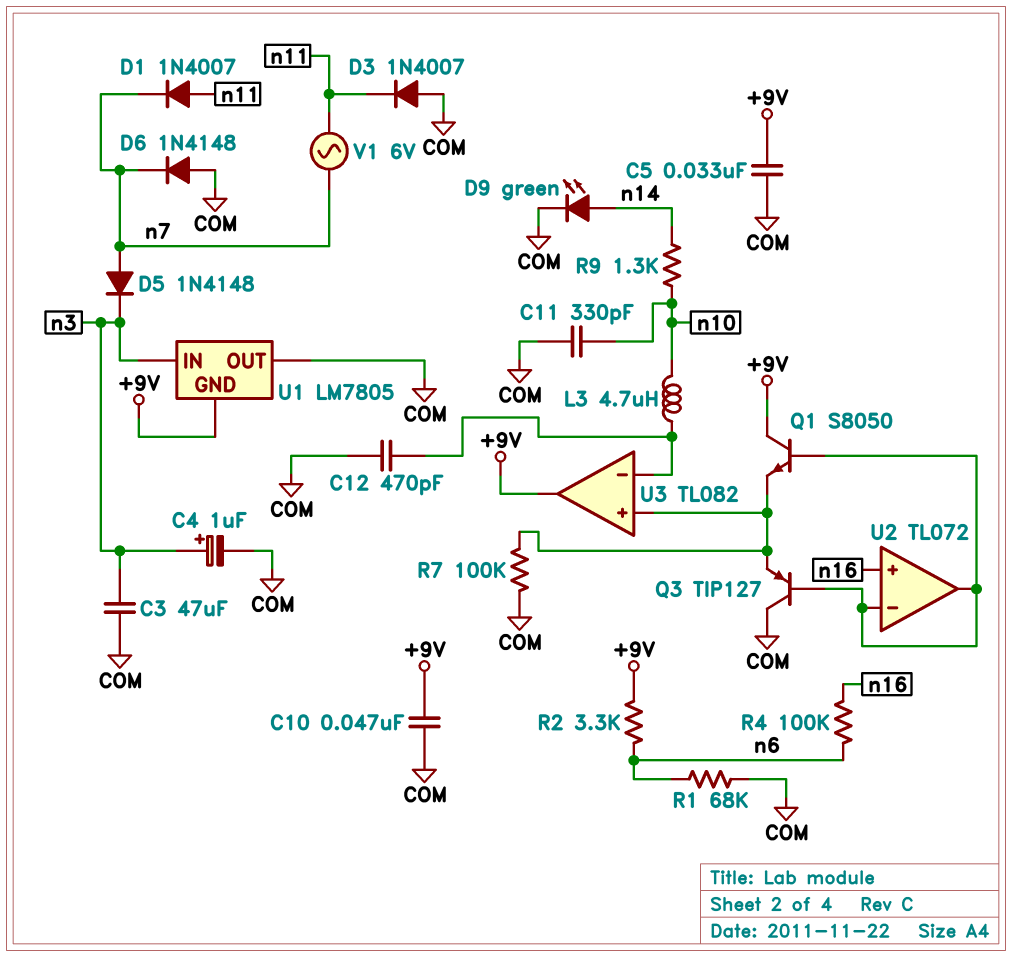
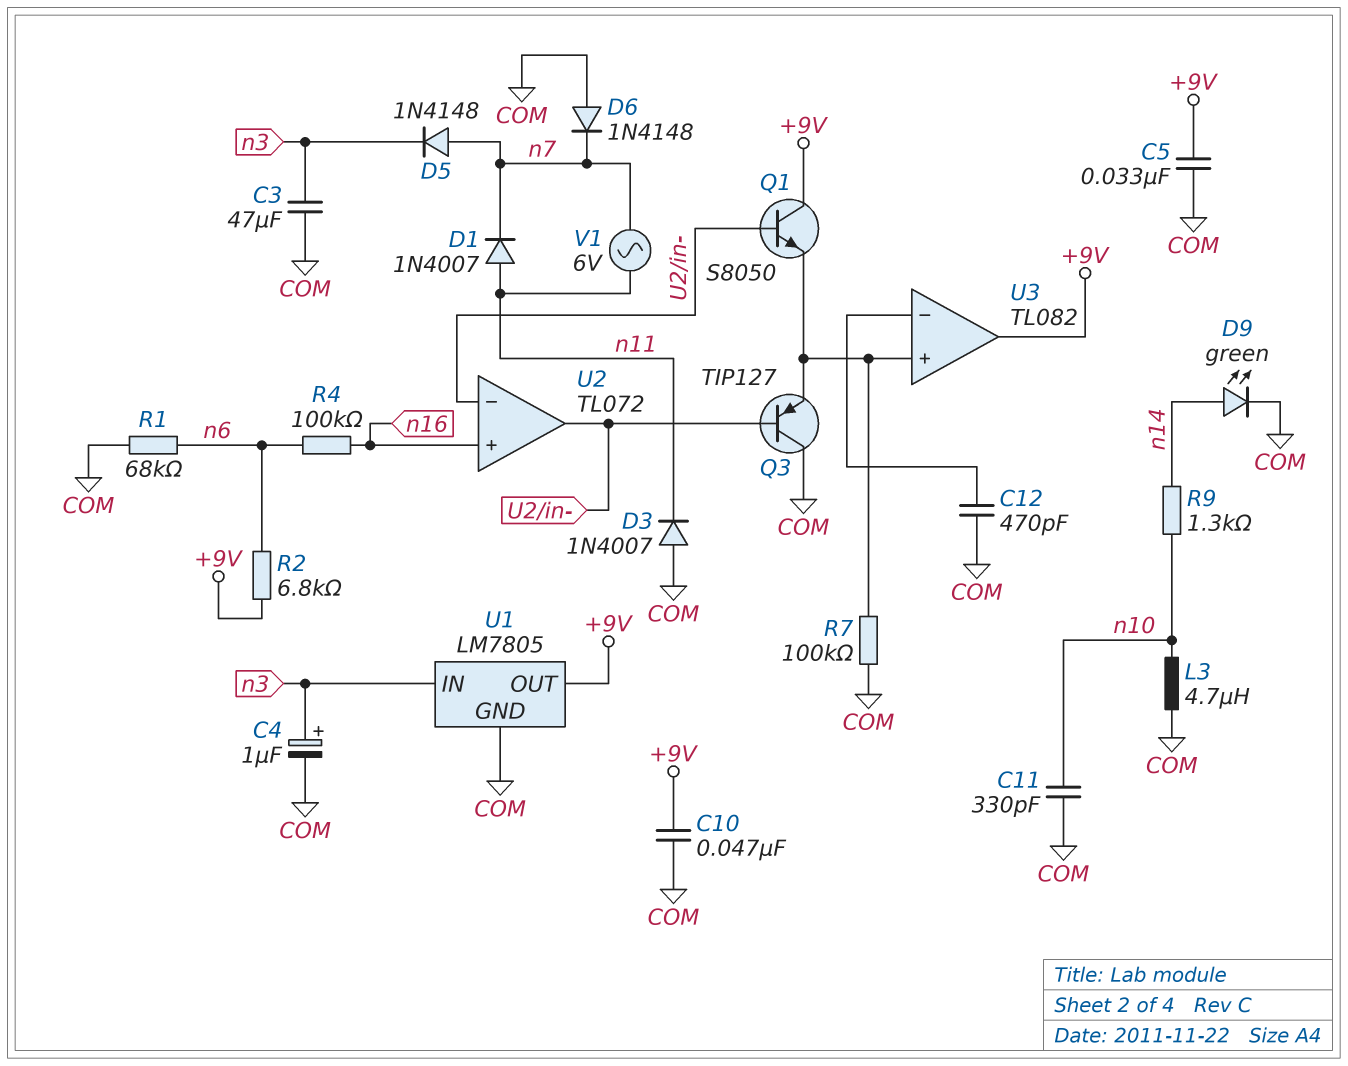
L3: 4.7uH (U3/in-, n10) -> 4.7uH (COM, n10)
R2: 3.3k (+9V, n6) -> 6.8k (+9V, n6)
U1 pin GND: +9V -> COM
U1 pin OUT: COM -> +9V

